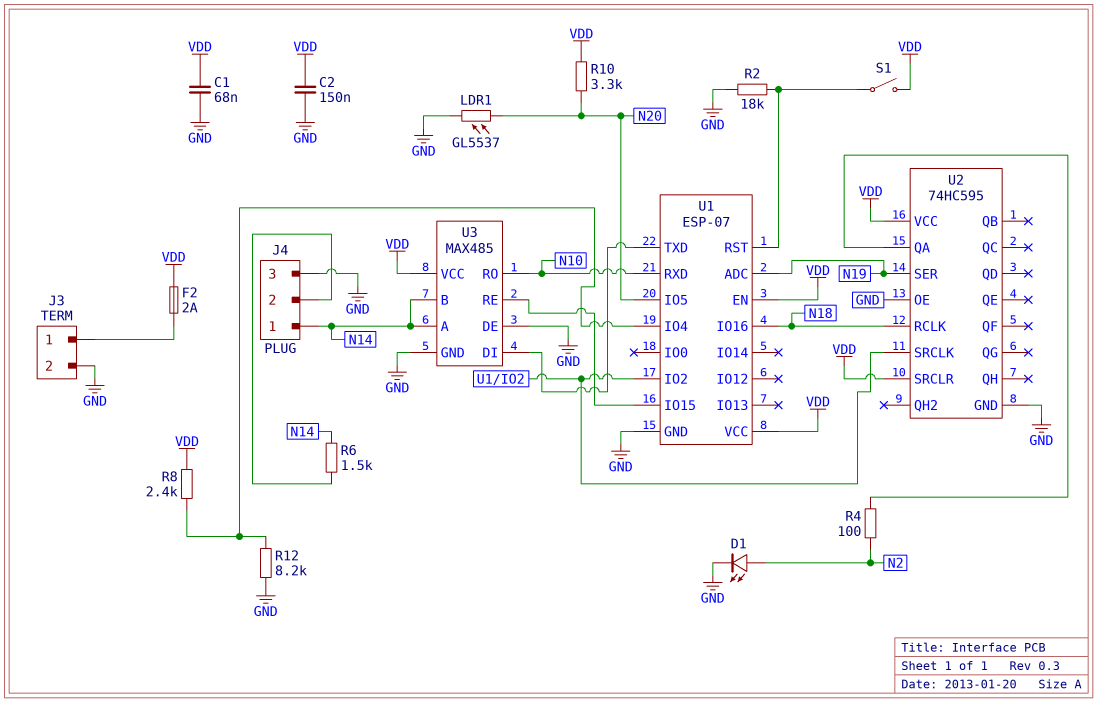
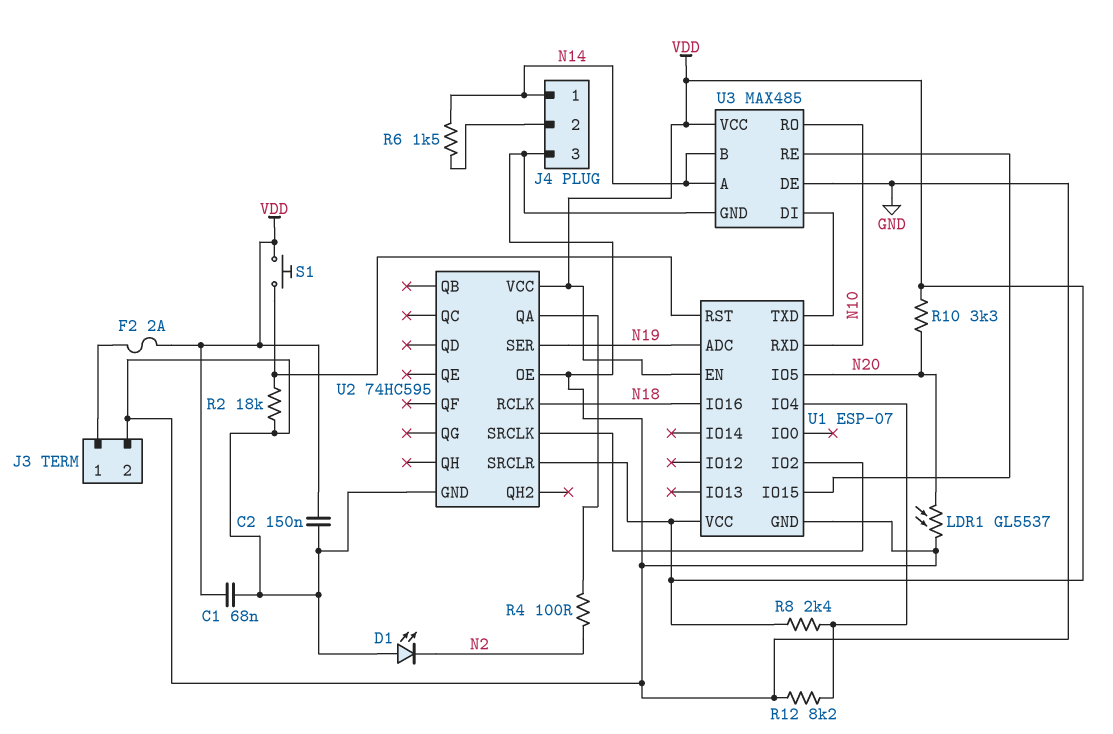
D1: LED (A N2, K GND) -> LED (A GND, K N2)
S1: switch (U1/RST, VDD) -> button (U1/RST, VDD)

